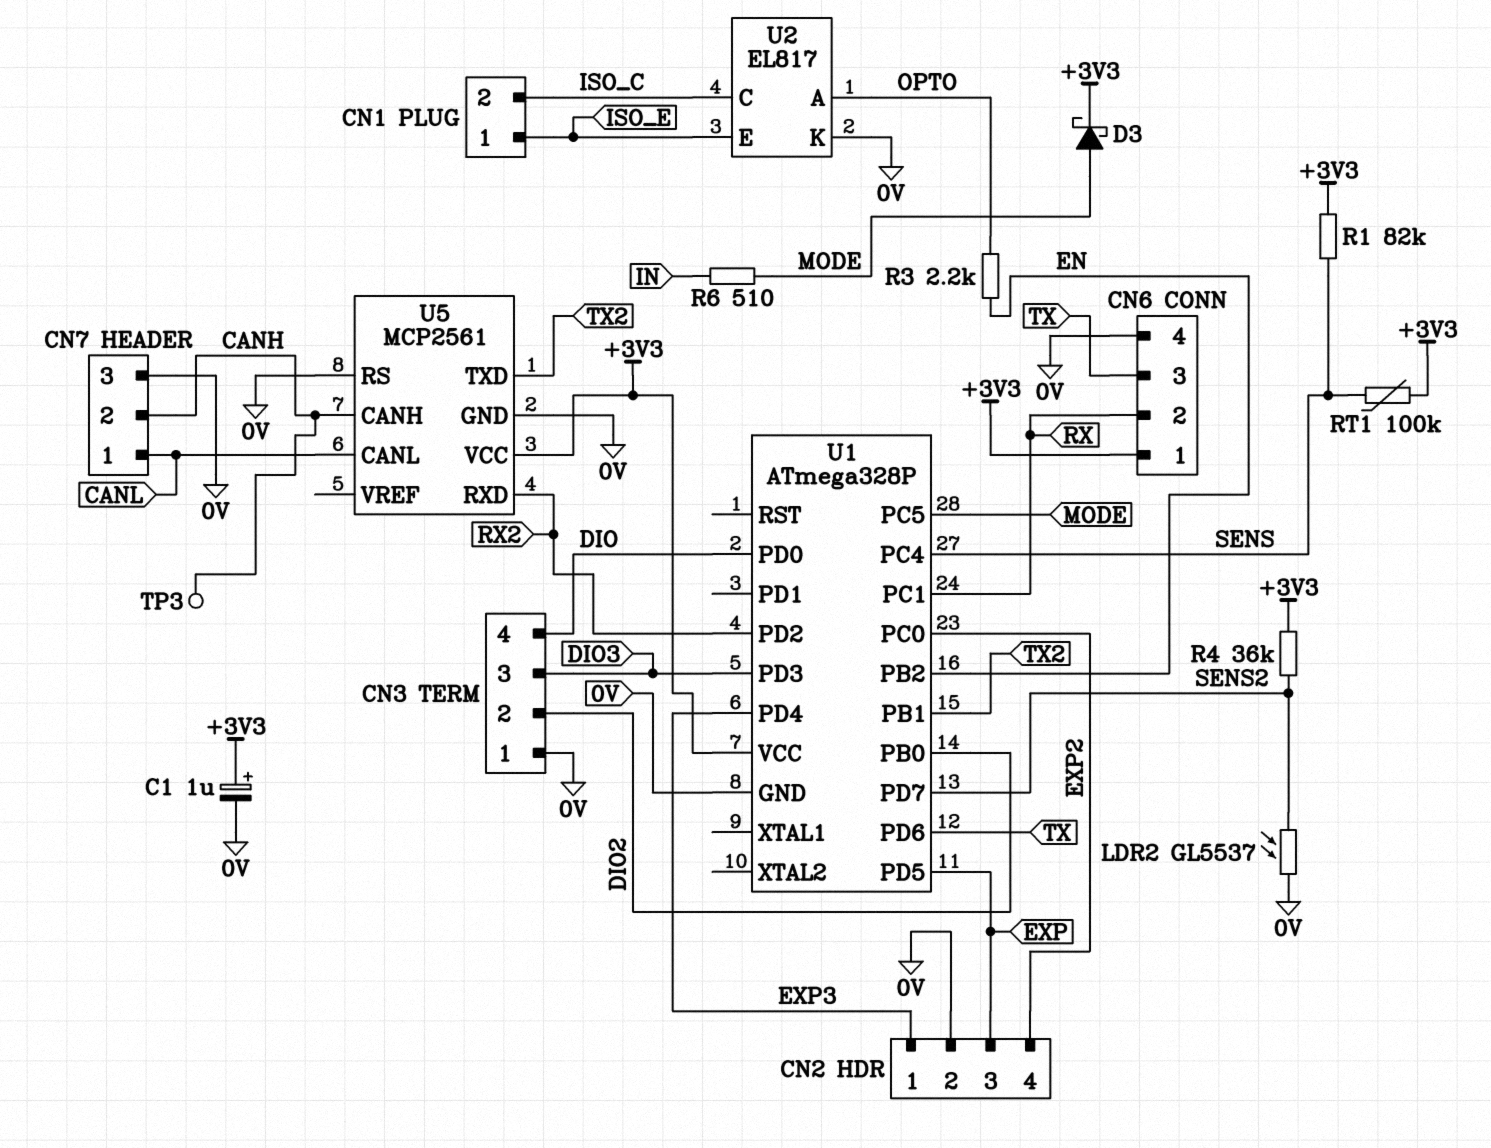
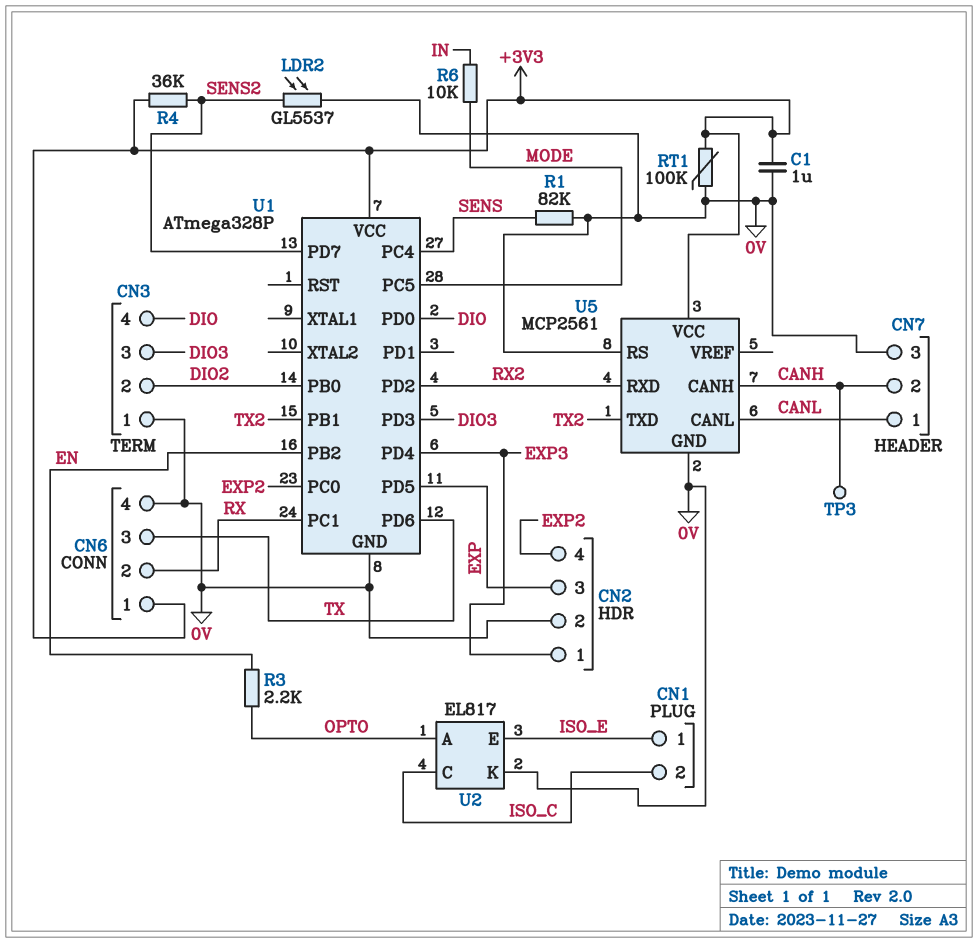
C1: 1uF (plus +3V3, minus 0V) -> 1uF (+3V3, 0V)
D3: schottky (A MODE, K +3V3) -> none
R1: 82k (+3V3, SENS) -> 82k (0V, SENS)
R6: 510 (IN, MODE) -> 10k (IN, MODE)
RT1: 100k (+3V3, SENS) -> 100k (+3V3, 0V)

